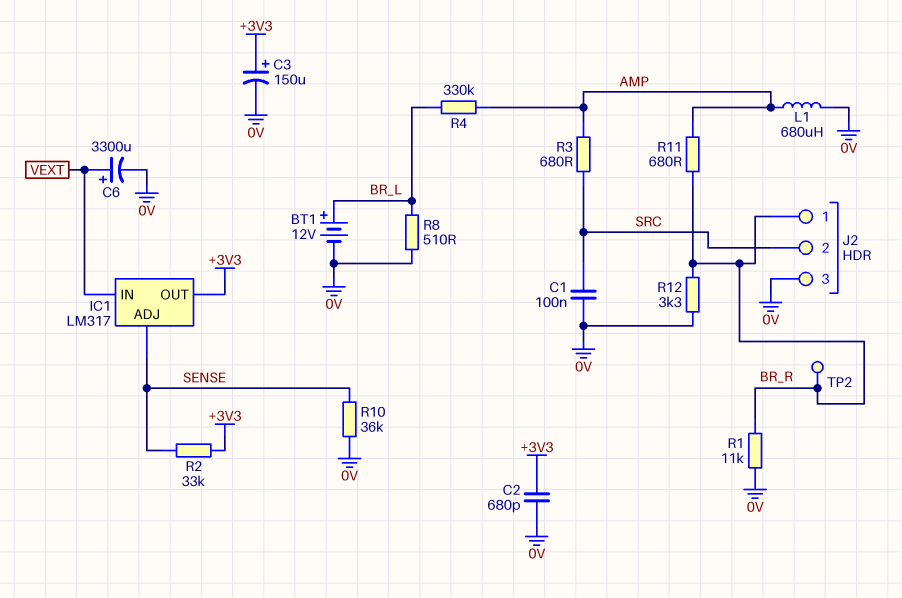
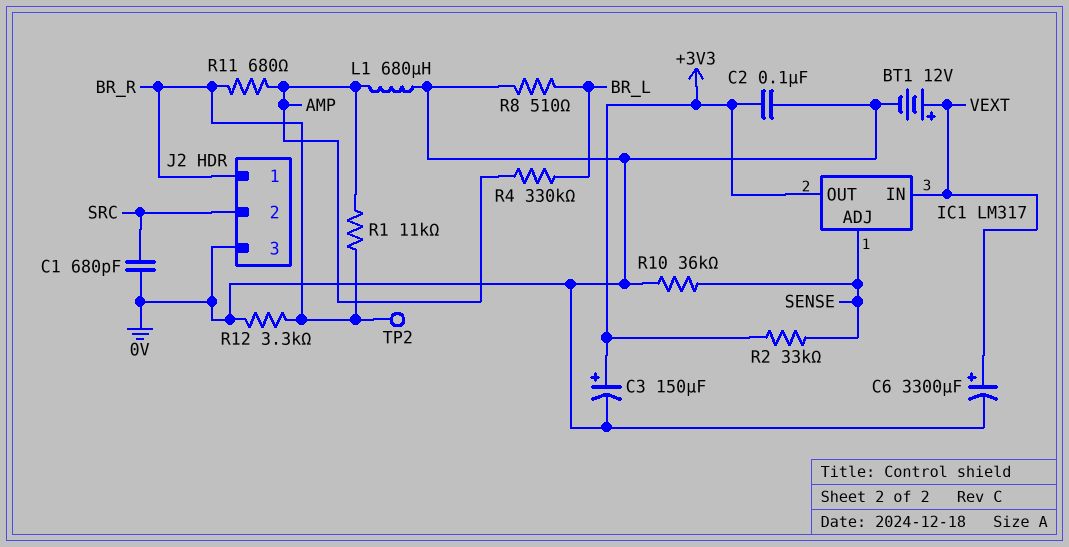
BT1: 12V (plus BR_L, minus 0V) -> 12V (plus VEXT, minus 0V)
C1: 100nF (0V, SRC) -> 680pF (0V, SRC)
C2: 680pF (+3V3, 0V) -> 100nF (+3V3, 0V)
R1: 11k (0V, BR_R) -> 11k (AMP, BR_R)
R3: 680 (AMP, SRC) -> none

